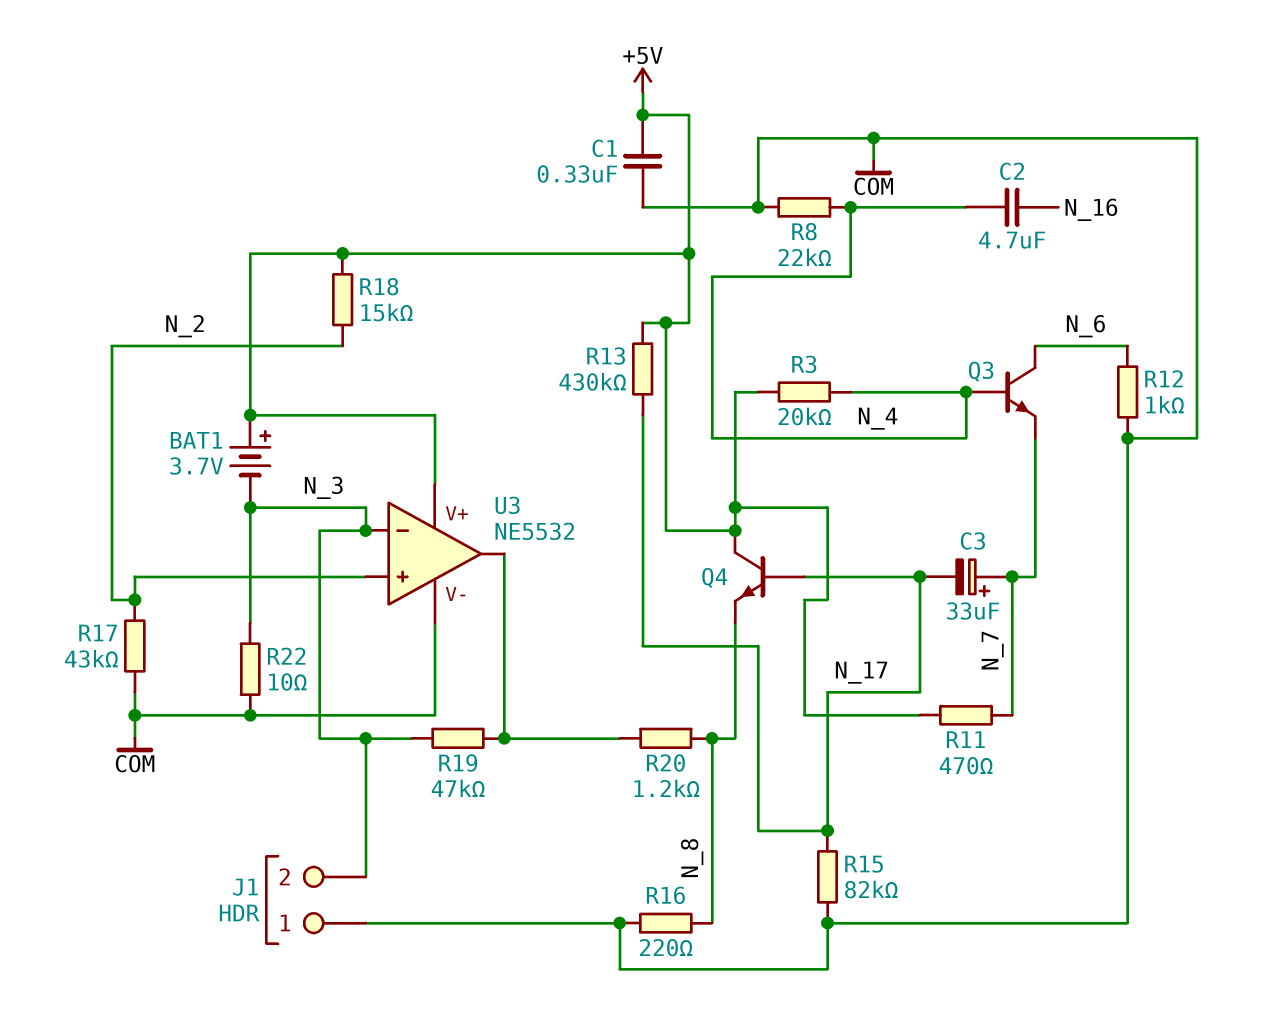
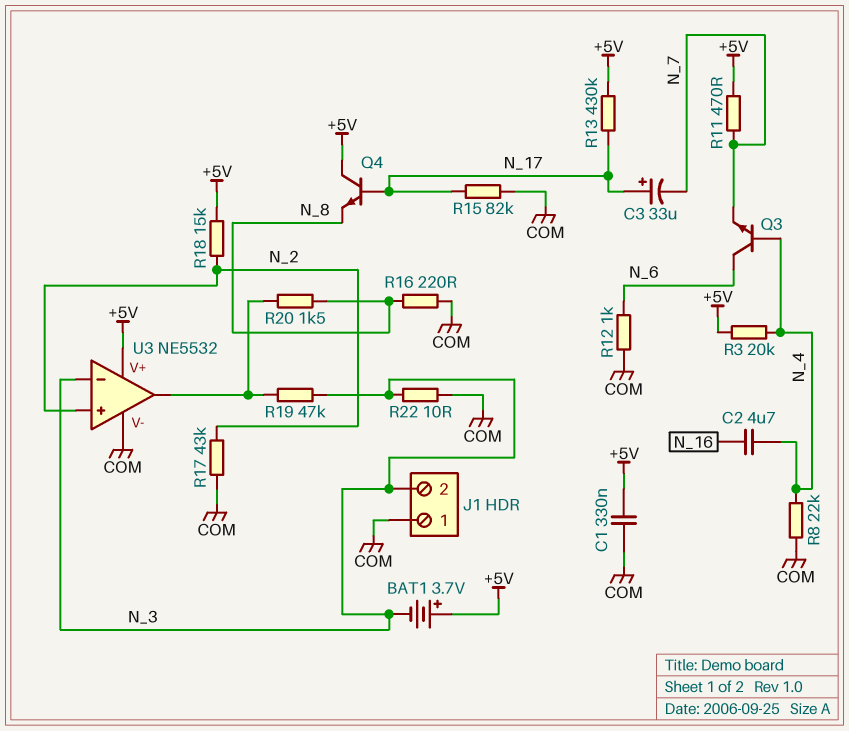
C3: 33uF (plus N_7, minus N_17) -> 33uF (plus N_17, minus N_7)
R20: 1.2k (N_8, U3/out) -> 1.5k (N_8, U3/out)

